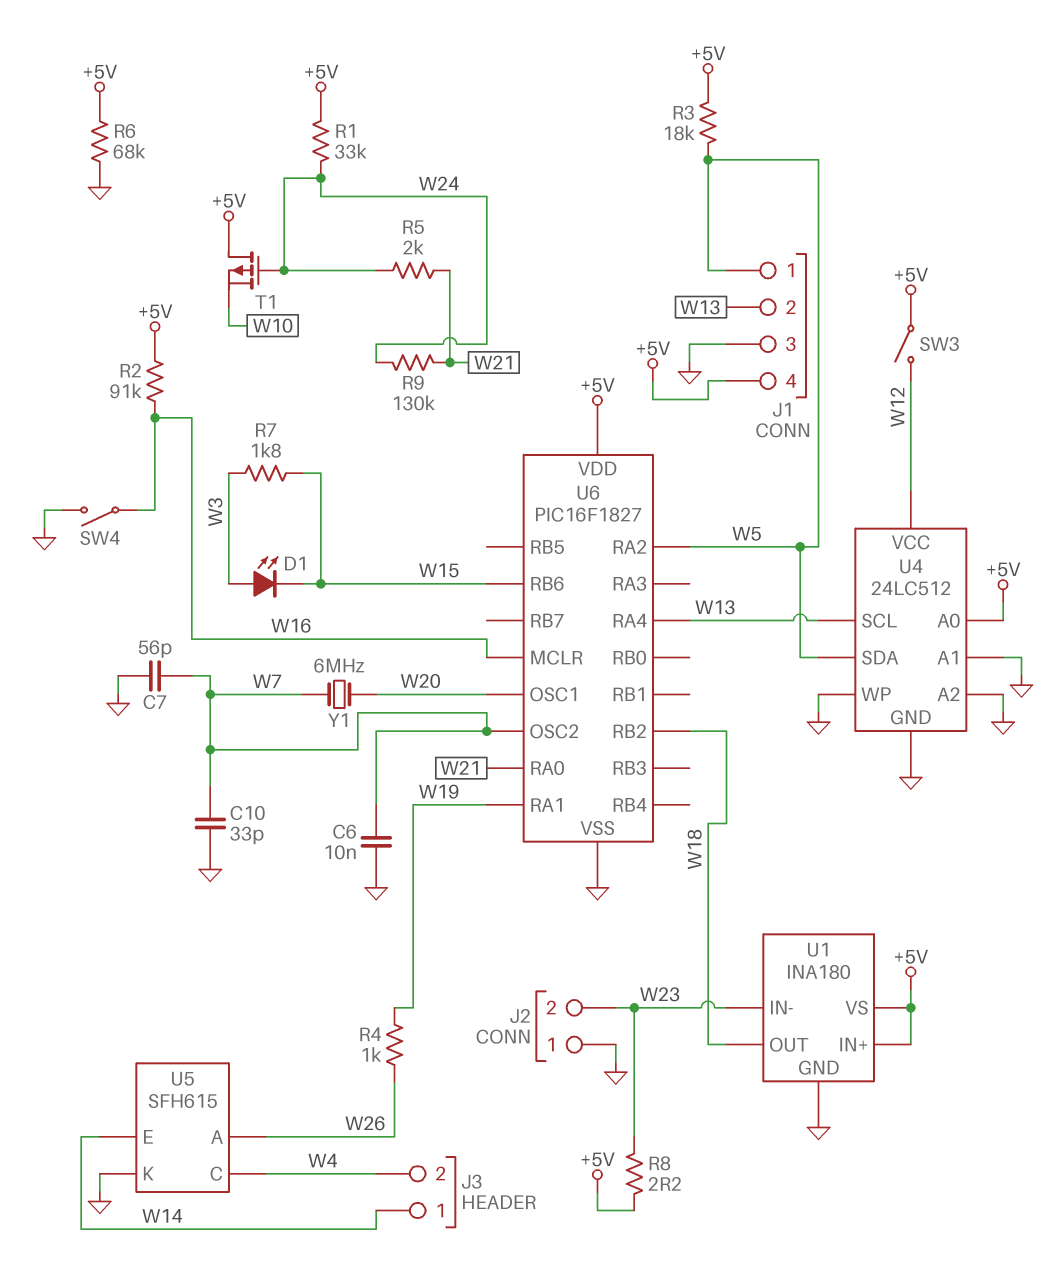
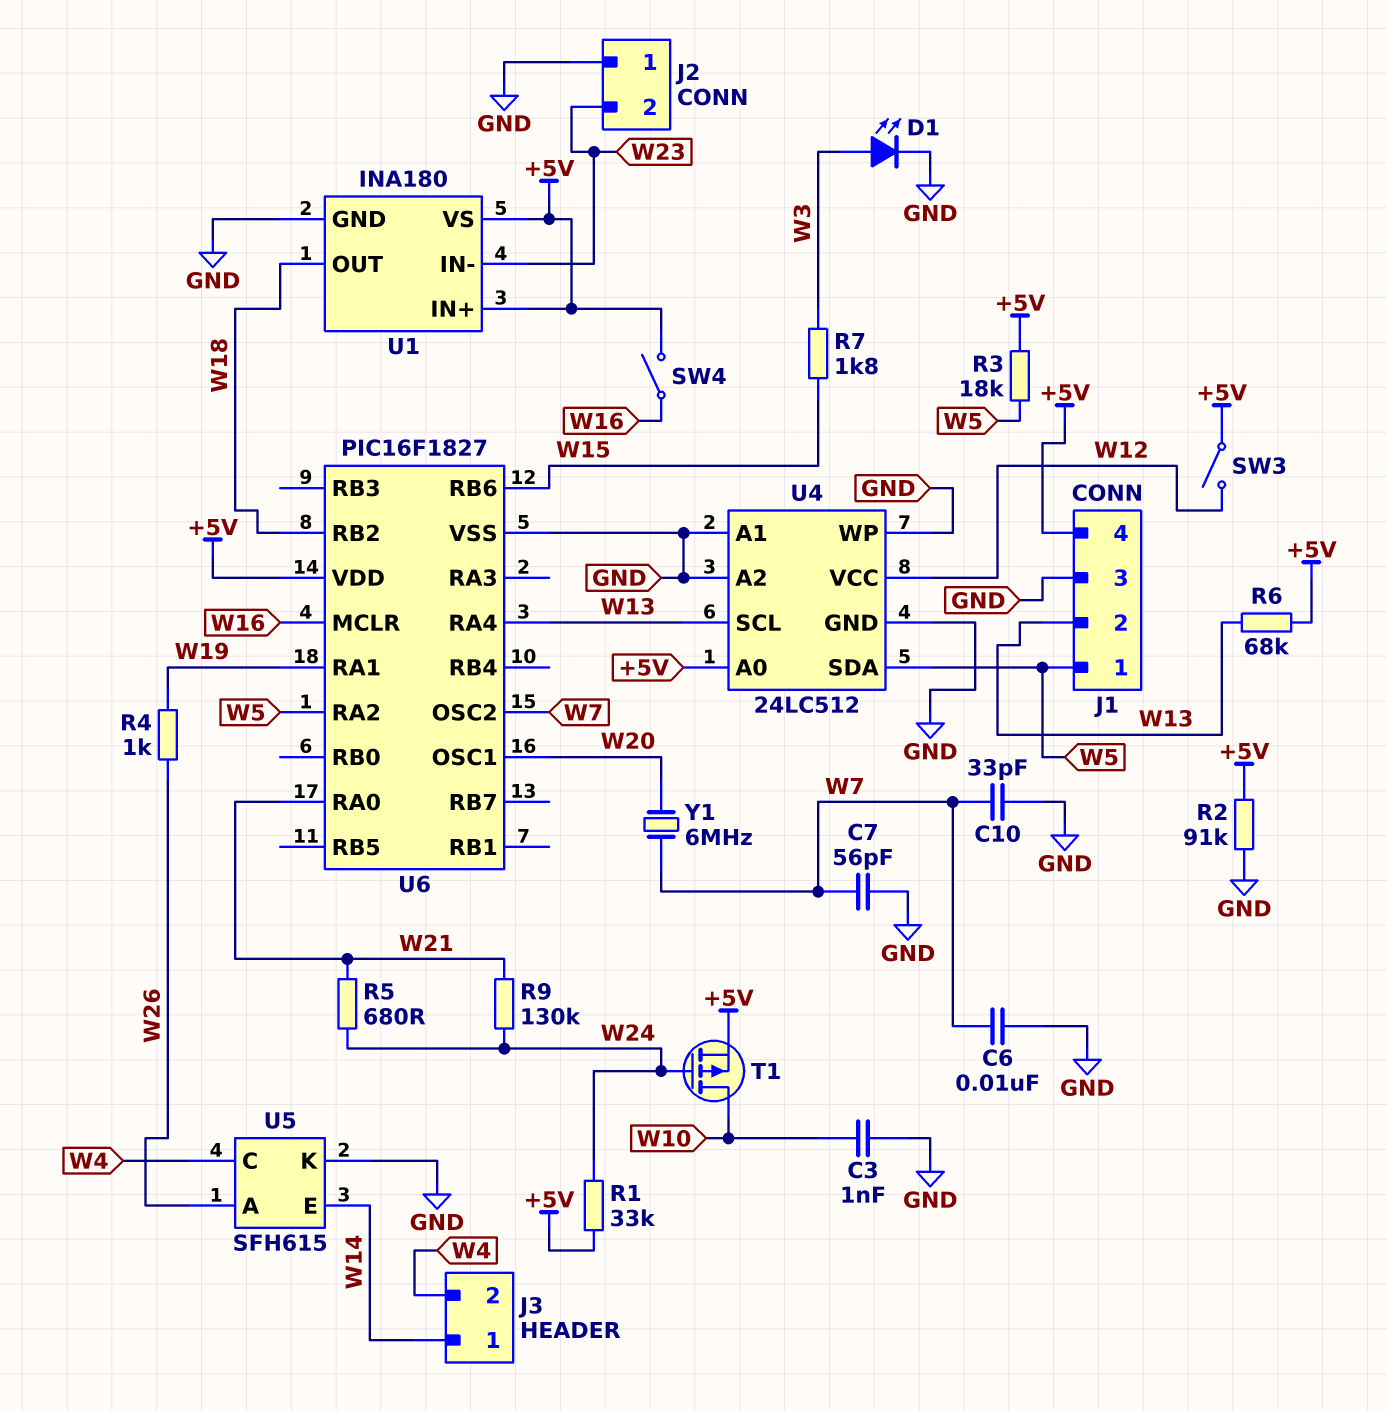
C3: none -> 1nF (GND, W10)
D1: LED (A W3, K W15) -> LED (A W3, K GND)
R2: 91k (+5V, W16) -> 91k (+5V, GND)
R5: 2k (W21, W24) -> 680 (W21, W24)
R6: 68k (+5V, GND) -> 68k (+5V, W13)
R8: 2.2 (+5V, W23) -> none
SW4: switch (GND, W16) -> switch (+5V, W16)
T1: PMOS (G W24, D +5V, S W10) -> PMOS (G W24, D W10, S +5V)

